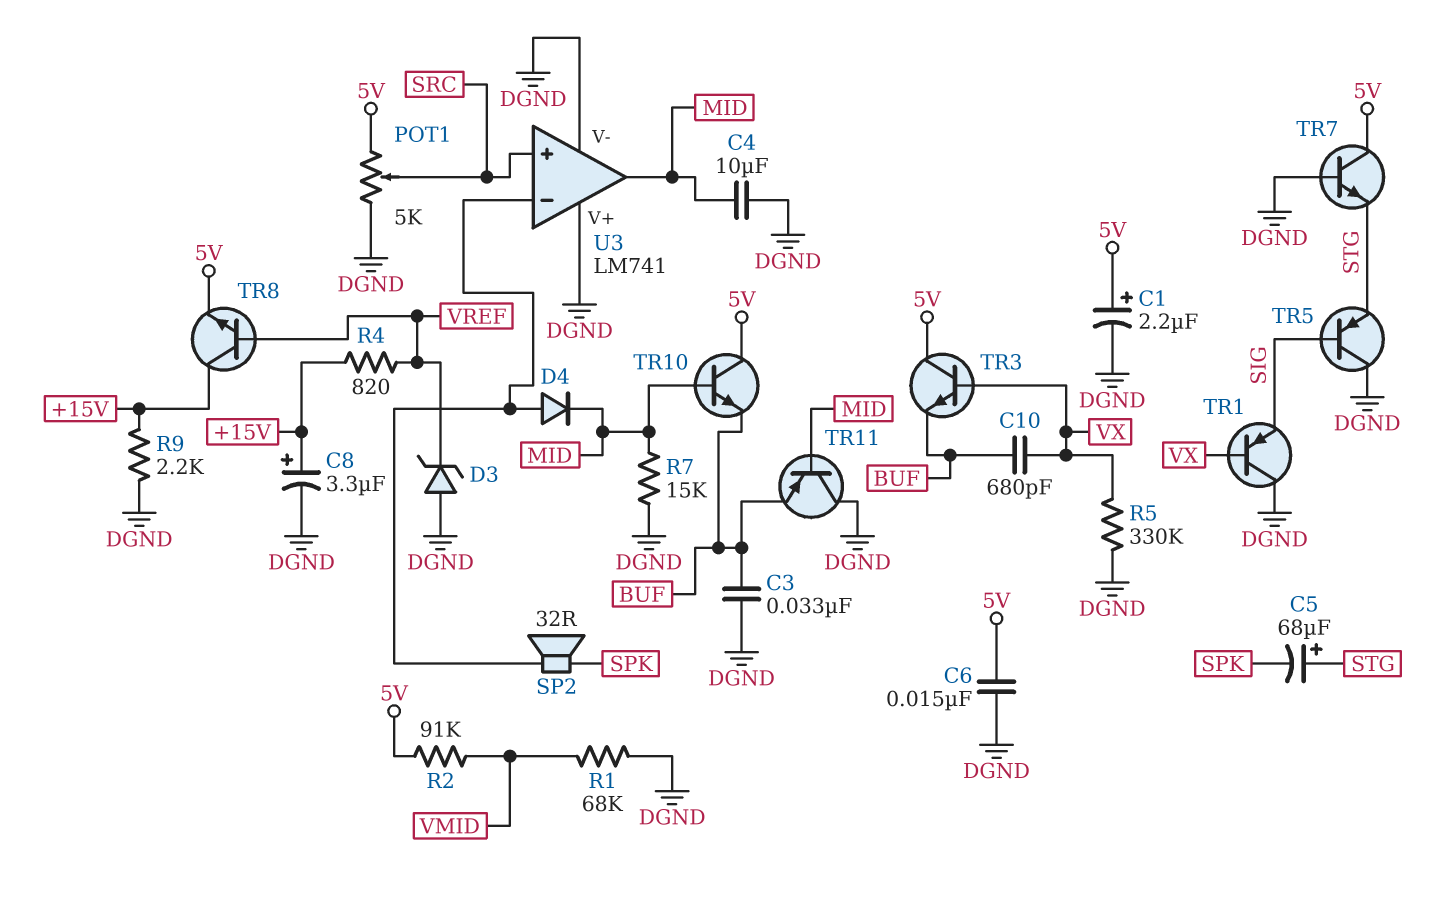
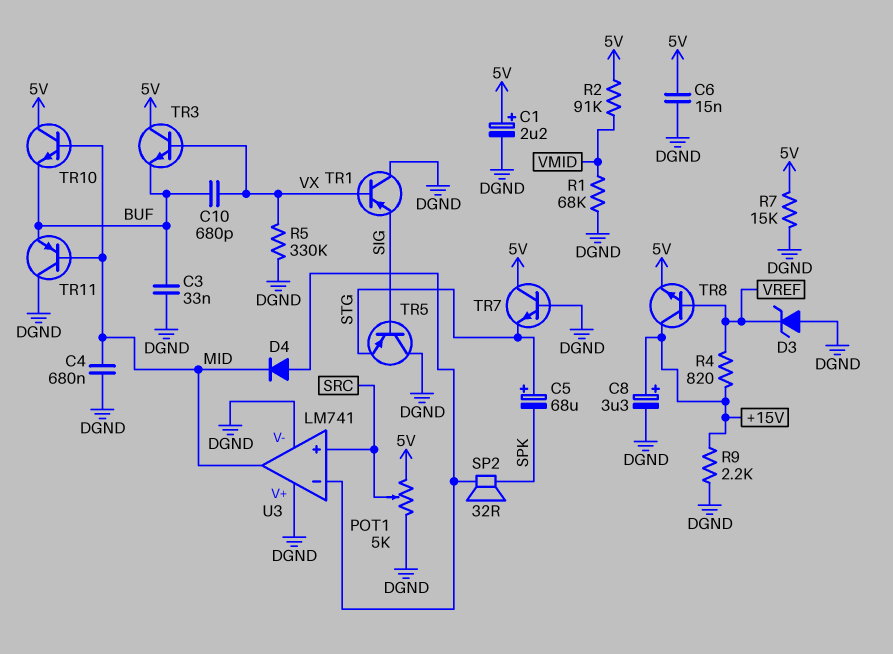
C4: 10uF (DGND, MID) -> 680nF (DGND, MID)
R7: 15k (DGND, MID) -> 15k (5V, DGND)

